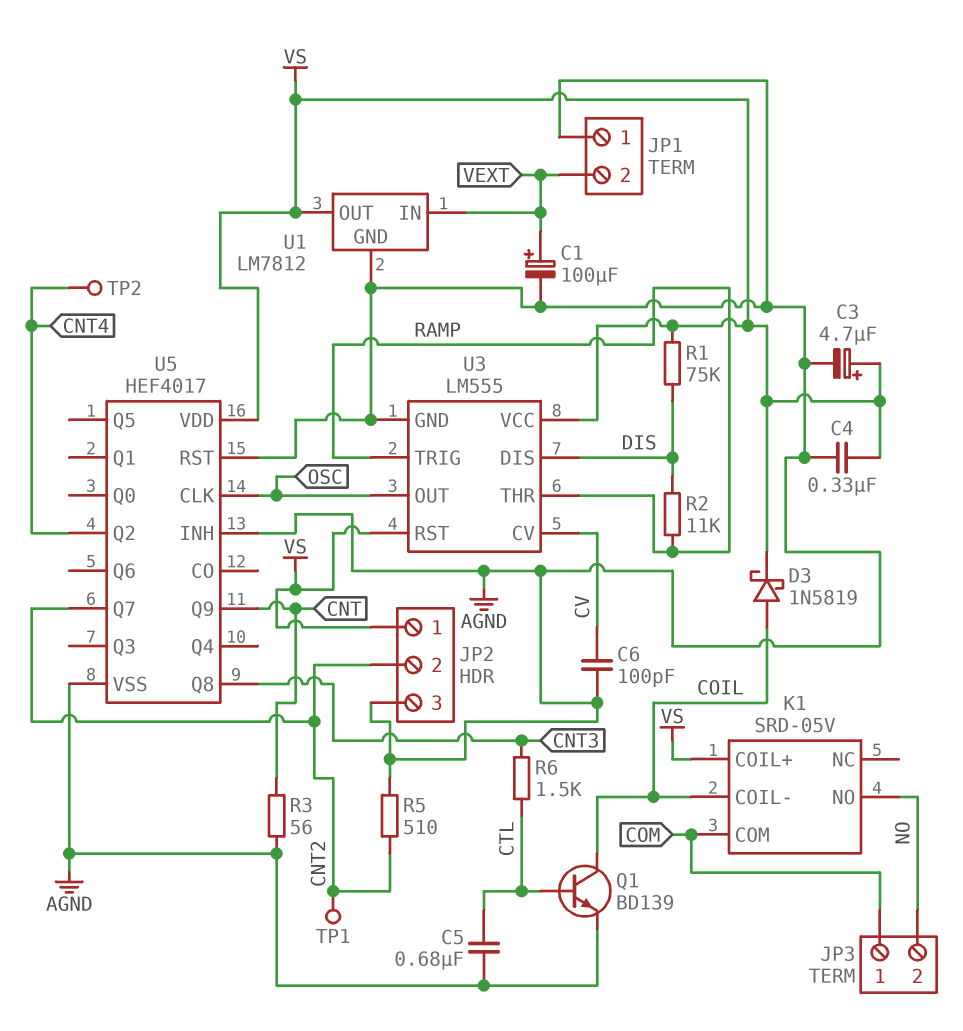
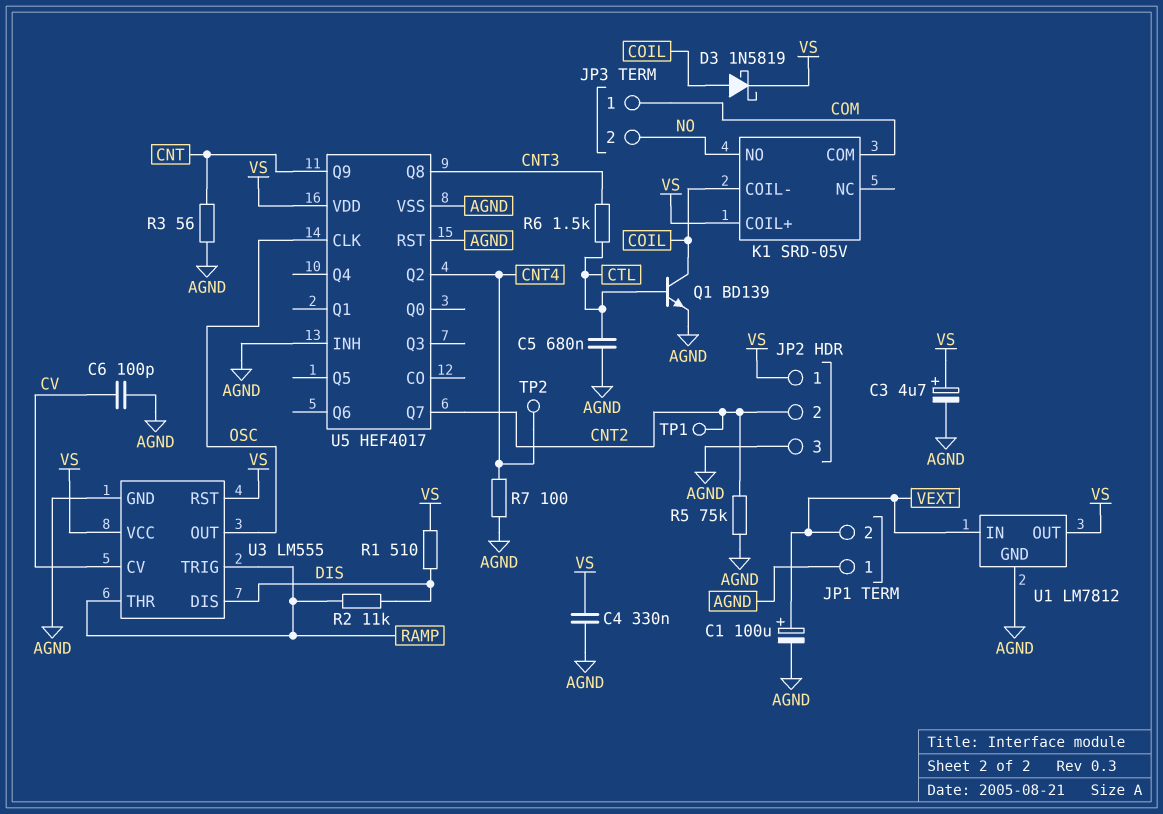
R1: 75k (DIS, VS) -> 510 (DIS, VS)
R5: 510 (AGND, CNT2) -> 75k (AGND, CNT2)
R7: none -> 100 (AGND, CNT4)

